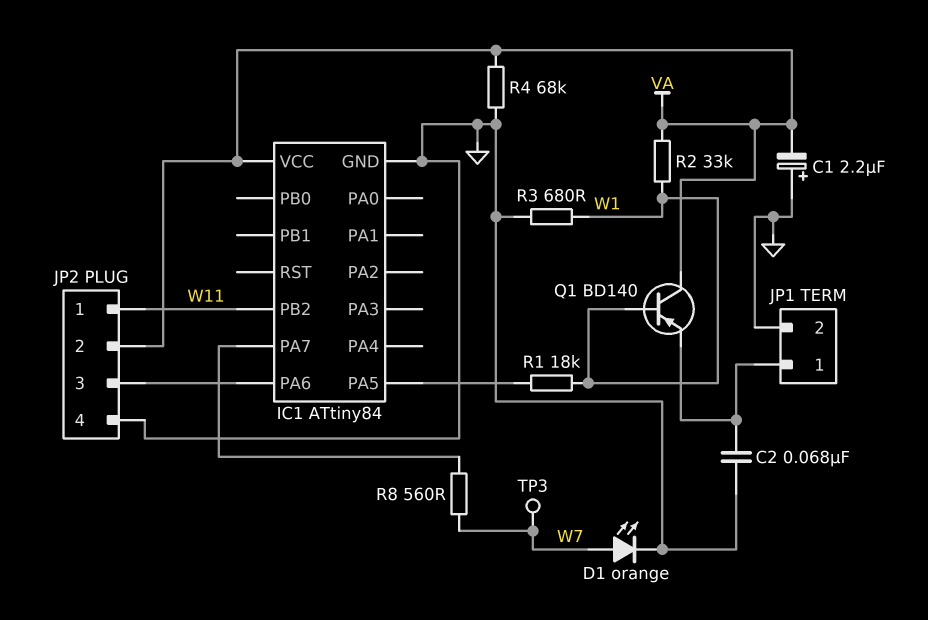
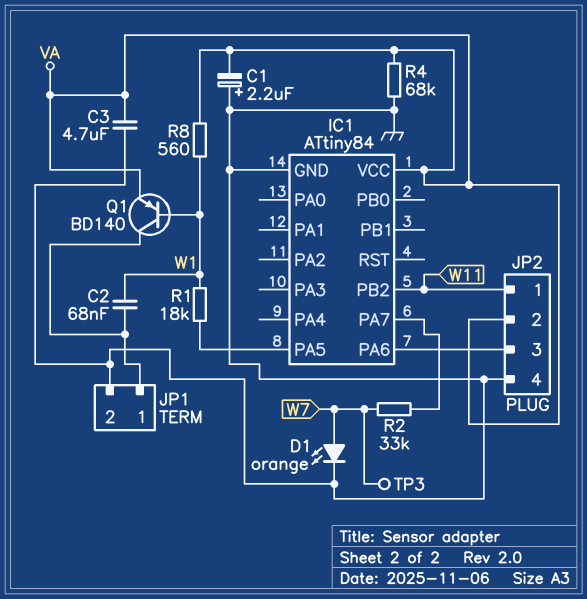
C2: 68nF (GND, JP1/1) -> 68nF (JP1/1, W1)
C3: none -> 4.7uF (GND, VA)
Q1: PNP BD140 (B W1, C VA, E JP1/1) -> PNP BD140 (B W1, C JP1/1, E VA)
R2: 33k (VA, W1) -> 33k (IC1/PA7, W7)
R3: 680 (GND, W1) -> none
R8: 560 (IC1/PA7, W7) -> 560 (VA, W1)

